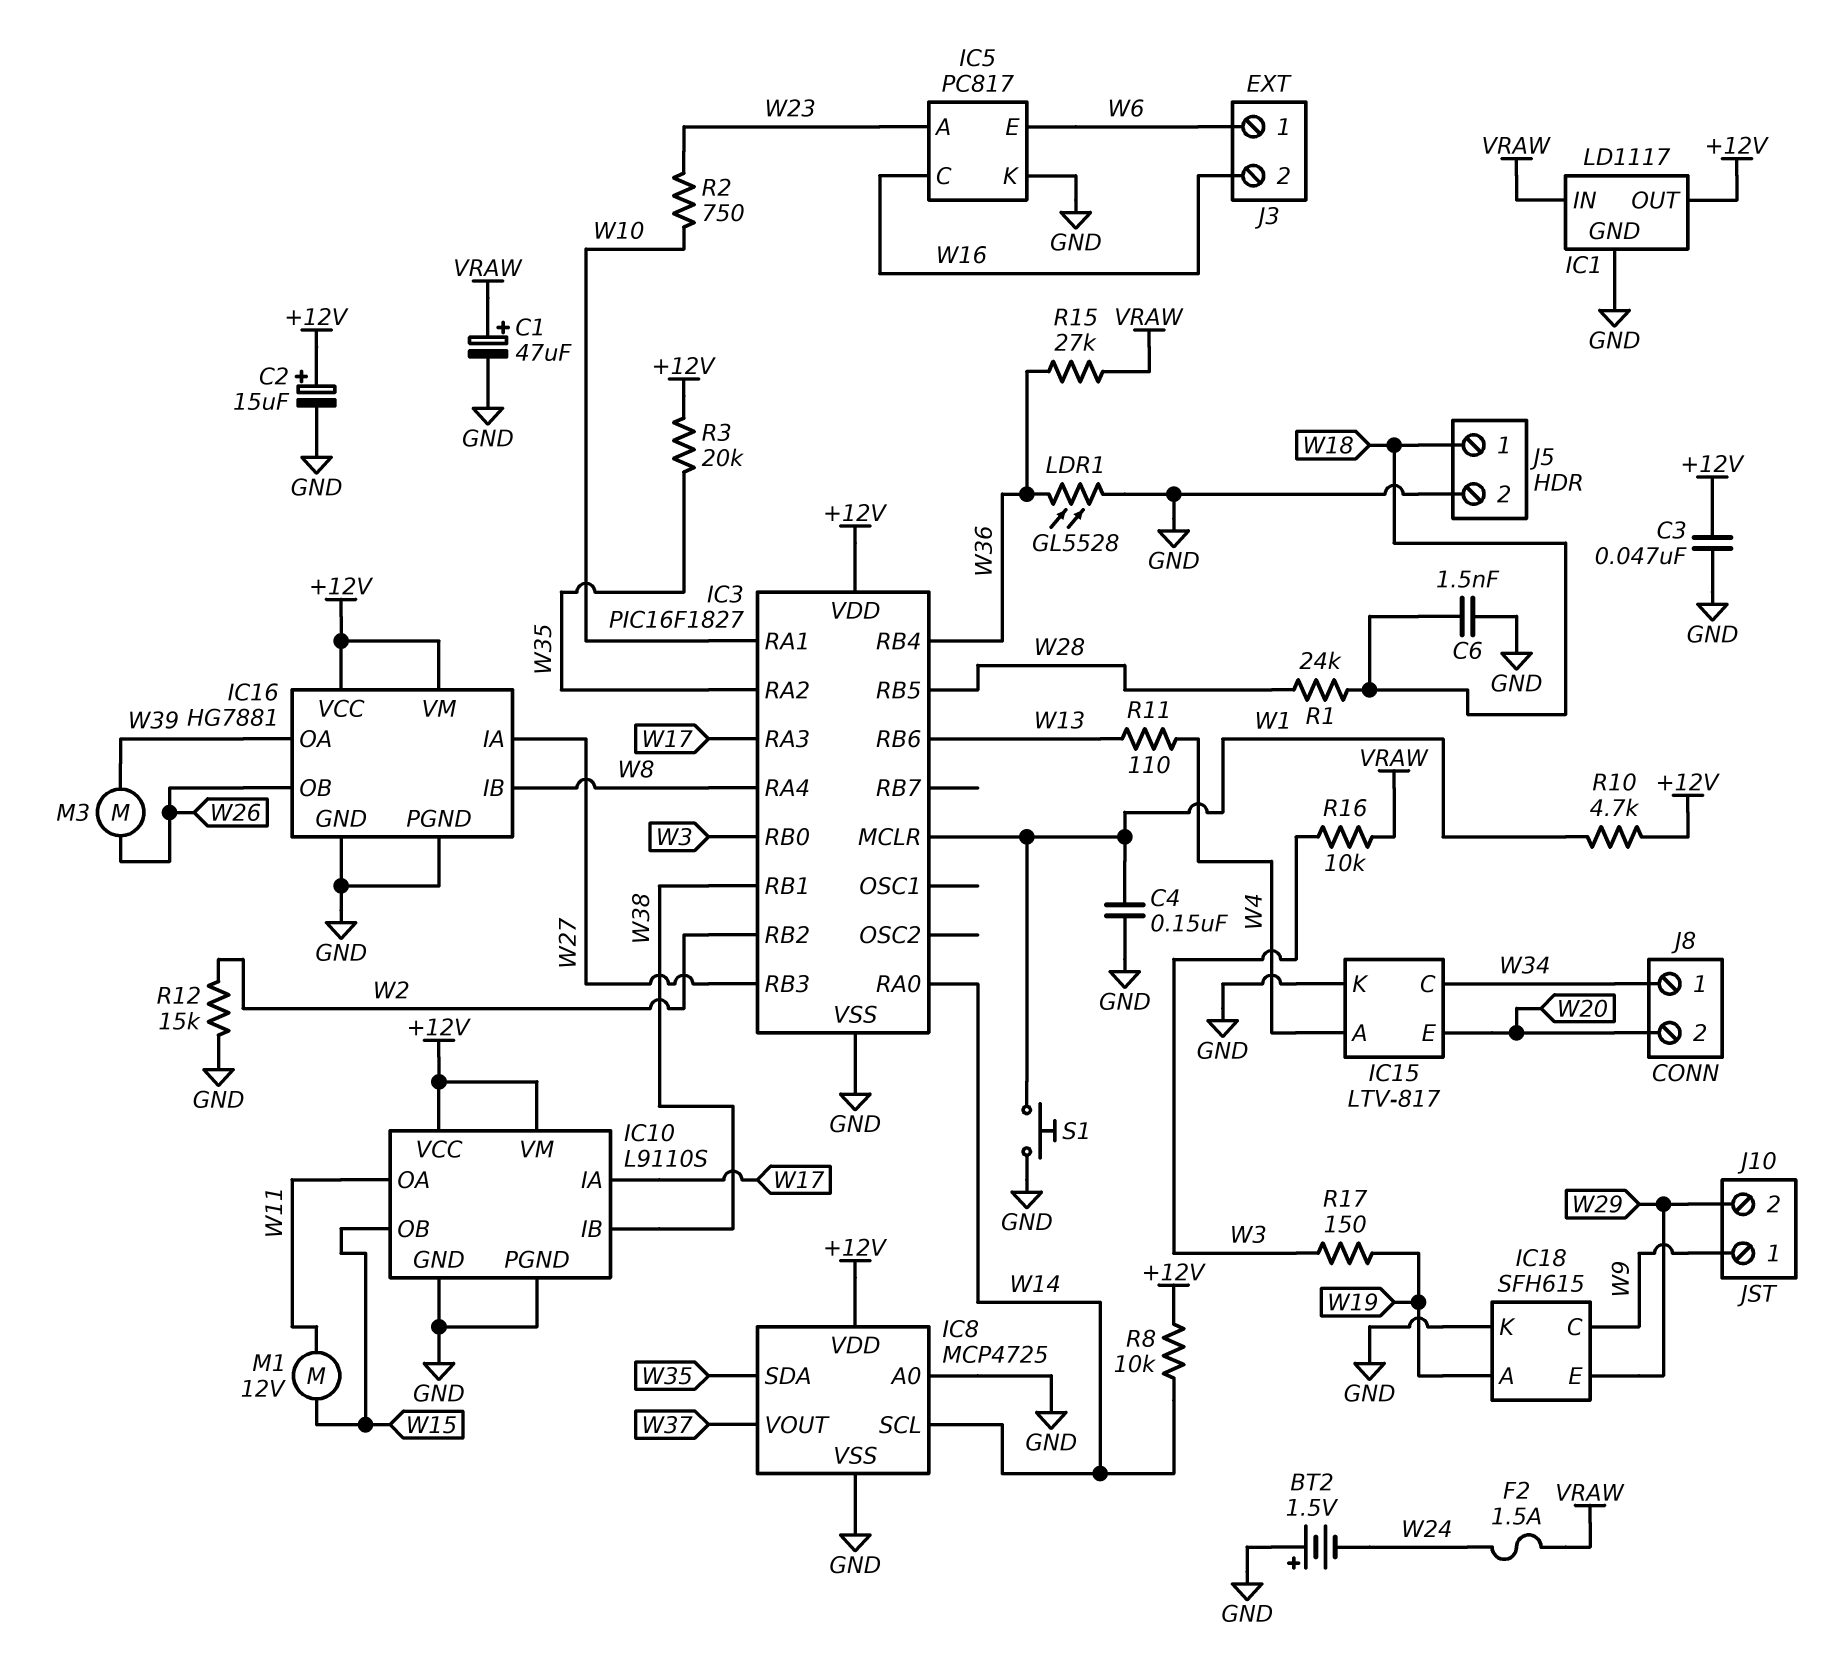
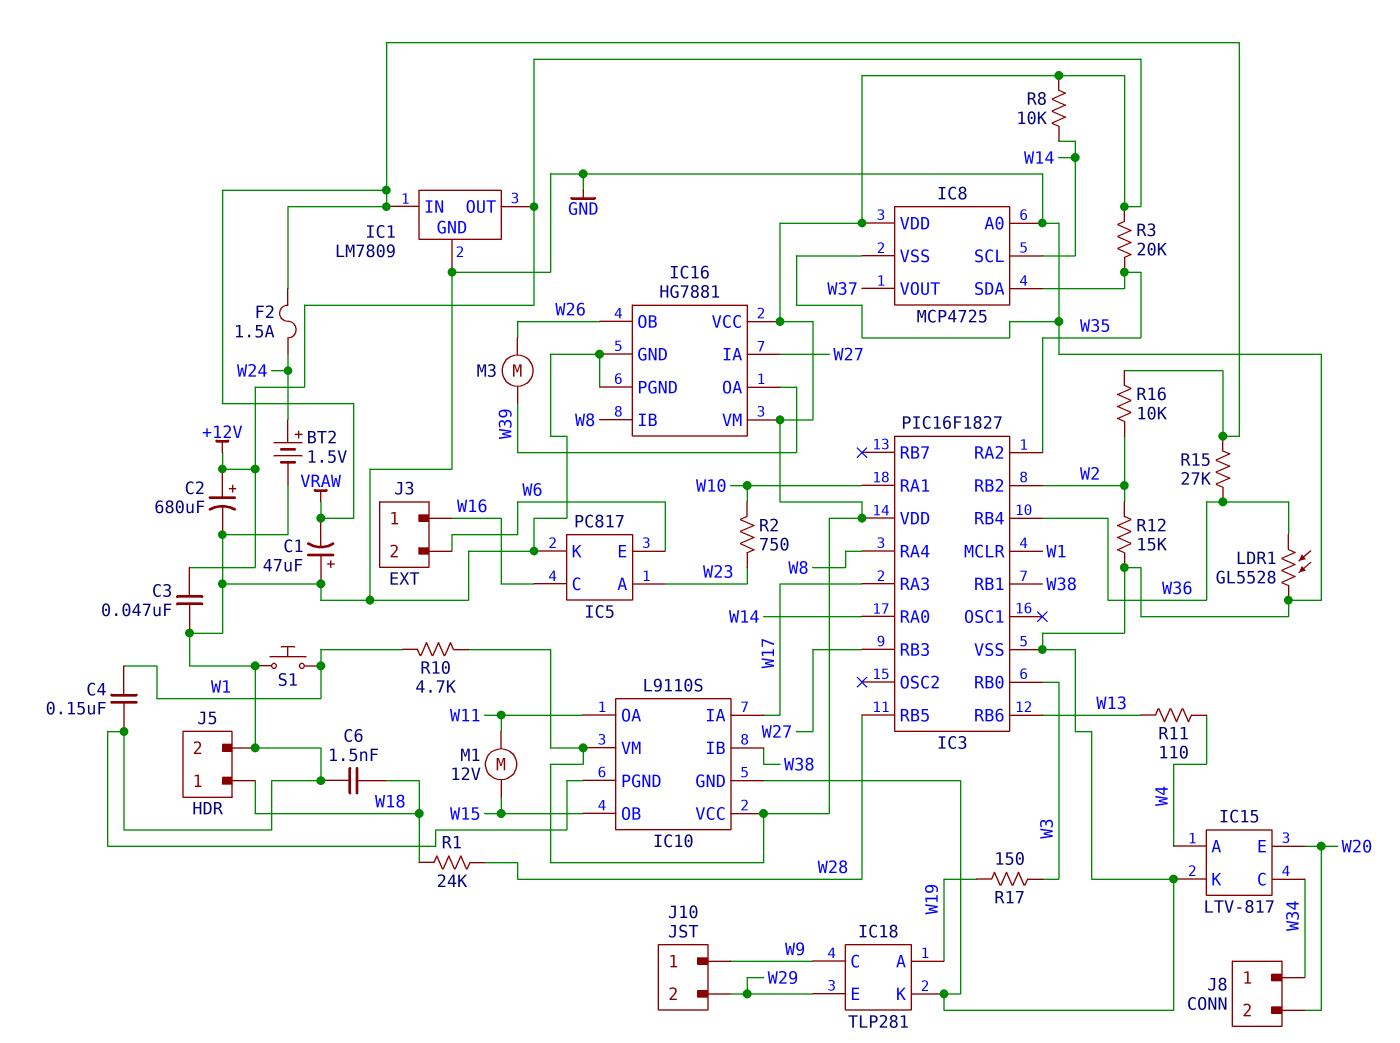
BT2: 1.5V (plus GND, minus W24) -> 1.5V (plus W24, minus GND)
C1: 47uF (plus VRAW, minus GND) -> 47uF (plus GND, minus VRAW)
C2: 15uF (plus +12V, minus GND) -> 680uF (plus +12V, minus GND)
IC1: LD1117 -> LM7809
IC18: SFH615 -> TLP281
J3 pin 1: W6 -> W16
J3 pin 2: W16 -> W6
R16: 10k (VRAW, W3) -> 10k (VRAW, W2)

